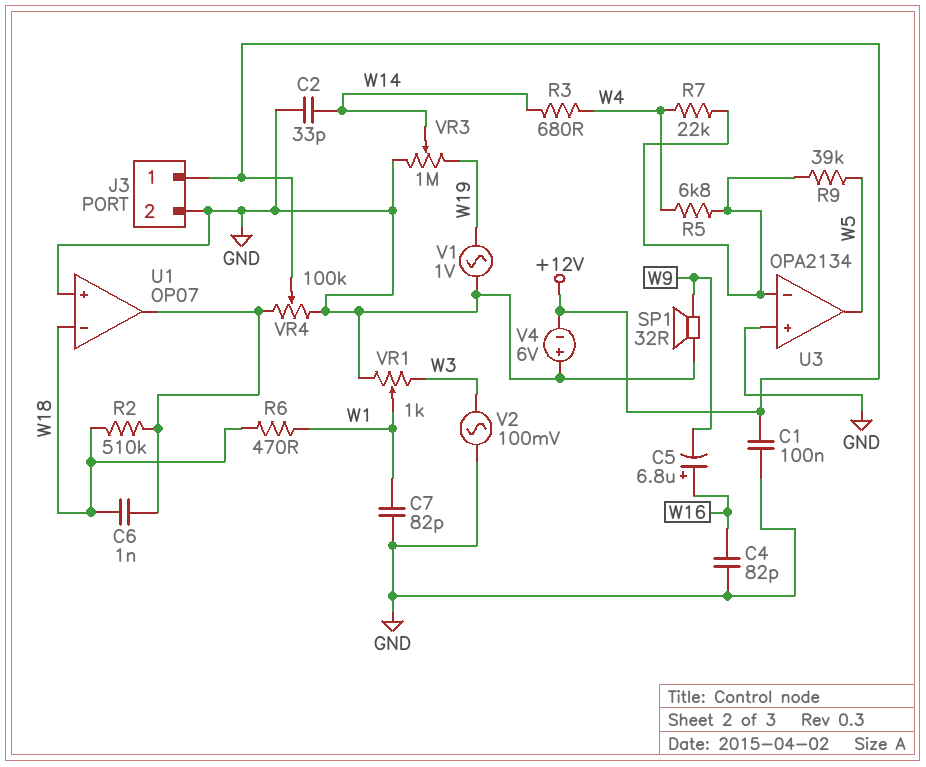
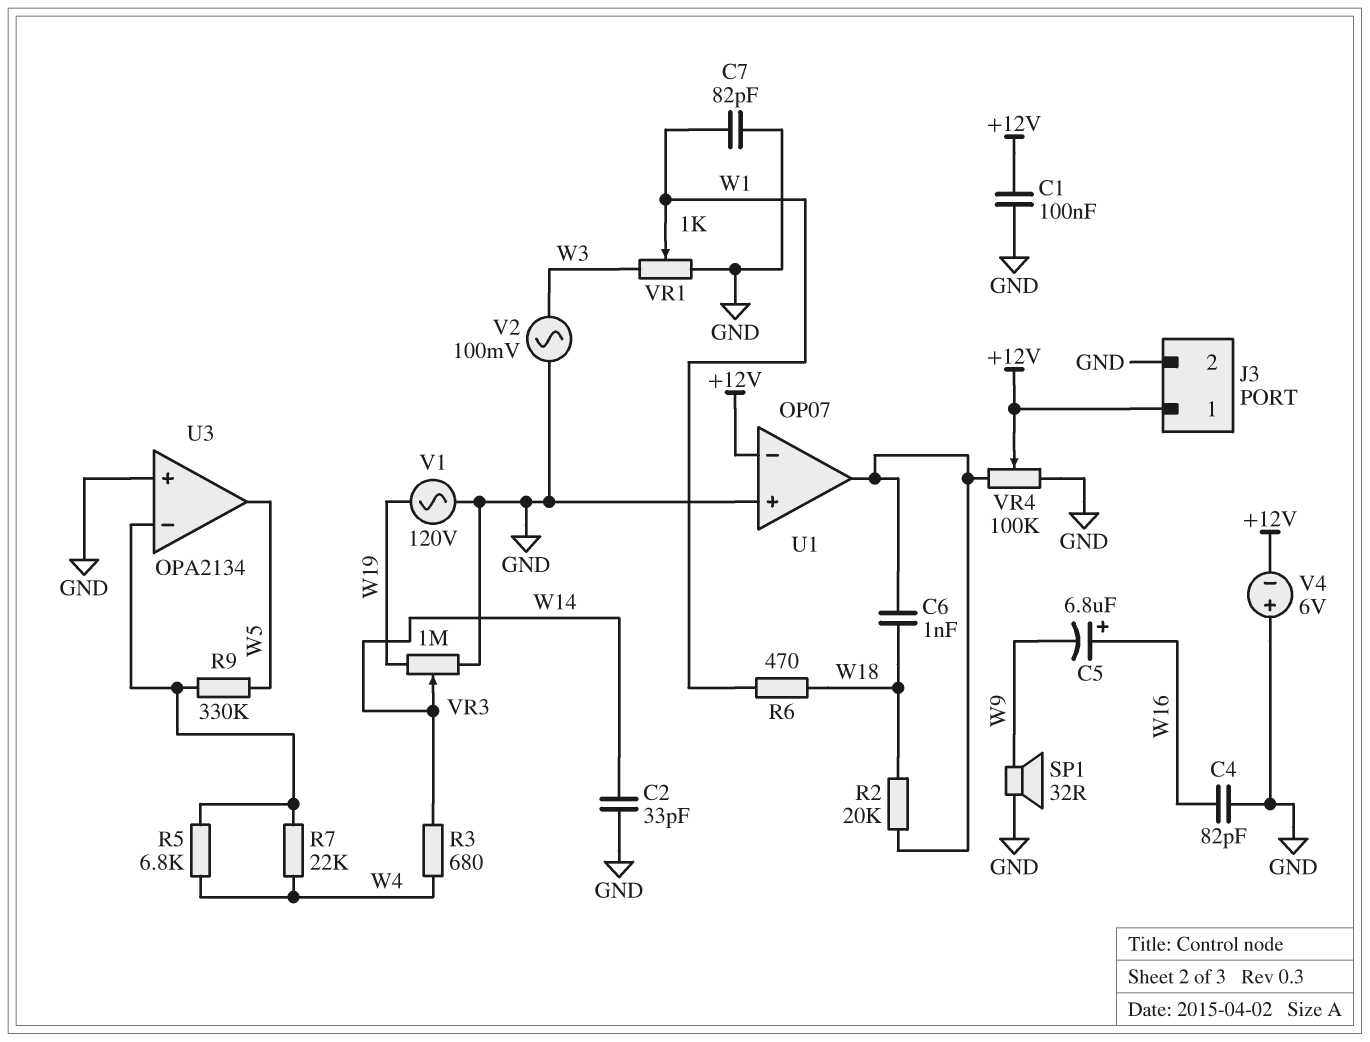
R2: 510k (U1/out, W18) -> 20k (U1/out, W18)
R9: 39k (U3/in-, W5) -> 330k (U3/in-, W5)
U1 pin in-: W18 -> +12V
V1: AC 1V (GND, W19) -> AC 120V (GND, W19)

